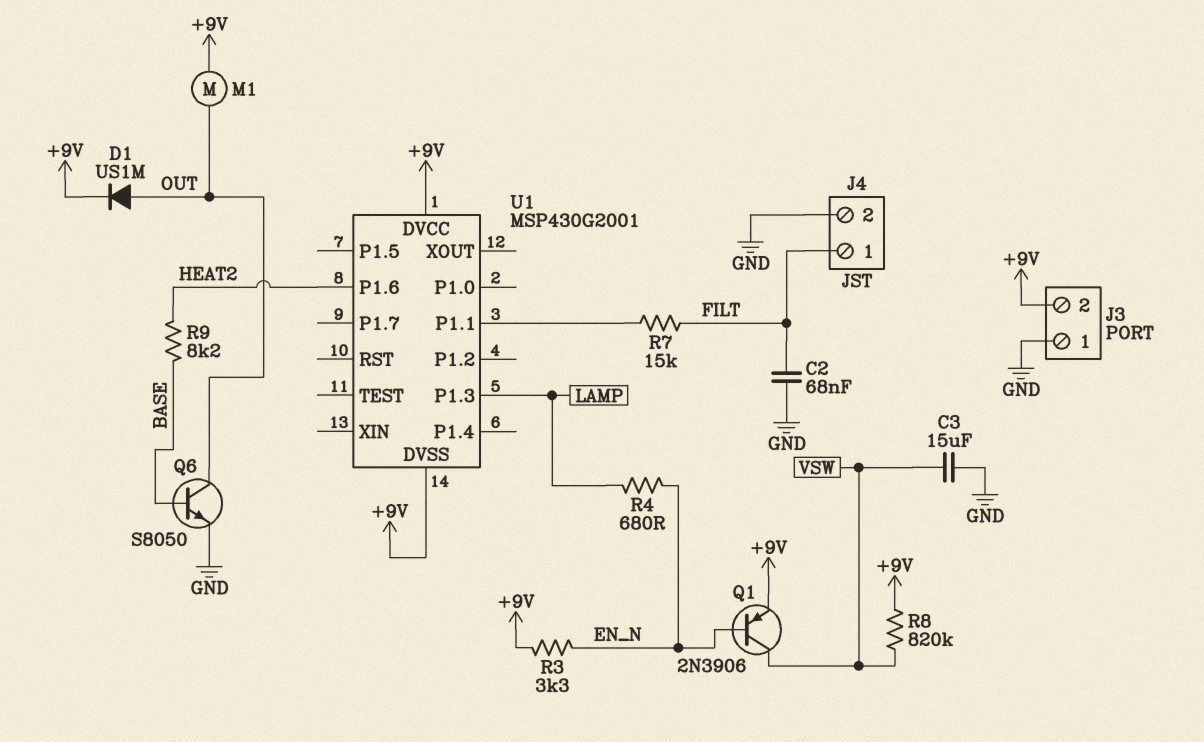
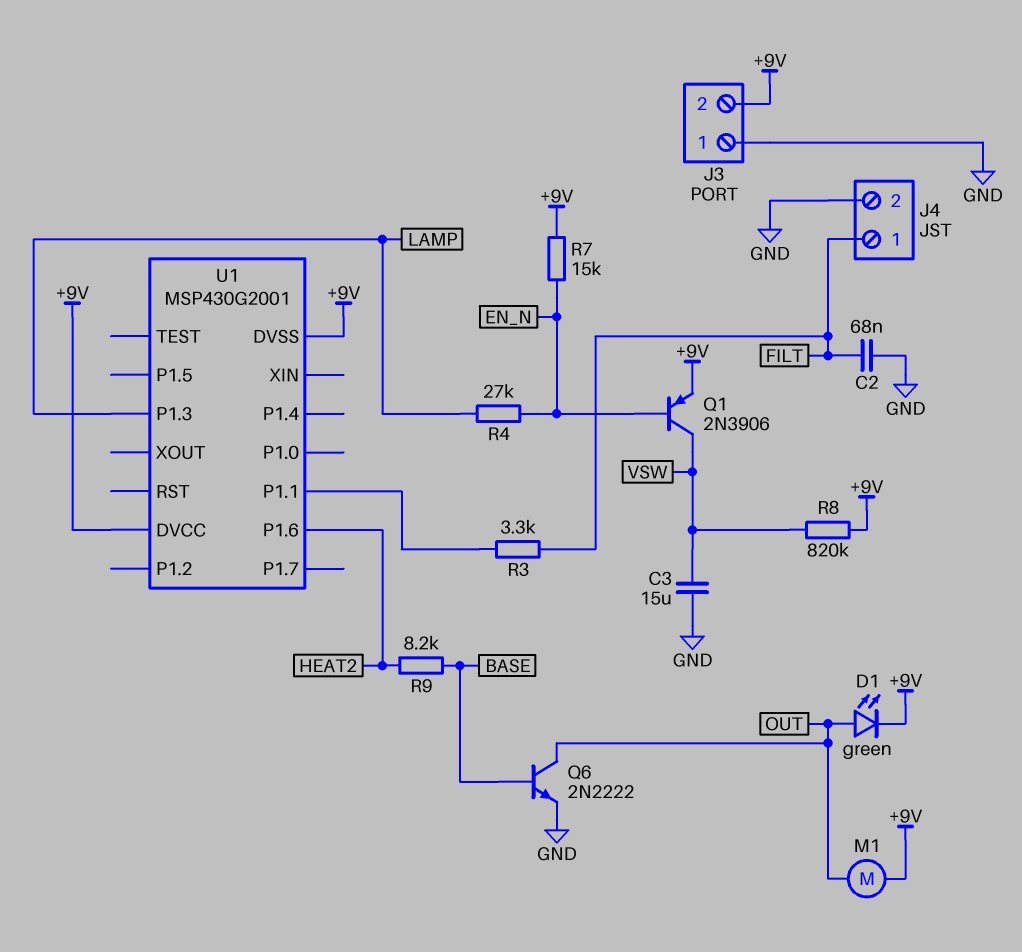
D1: diode US1M (A OUT, K +9V) -> LED green (A OUT, K +9V)
Q6: NPN S8050 (B BASE, C OUT, E GND) -> NPN 2N2222 (B BASE, C OUT, E GND)
R3: 3.3k (+9V, EN_N) -> 3.3k (FILT, U1/P1.1)
R4: 680 (EN_N, LAMP) -> 27k (EN_N, LAMP)
R7: 15k (FILT, U1/P1.1) -> 15k (+9V, EN_N)

